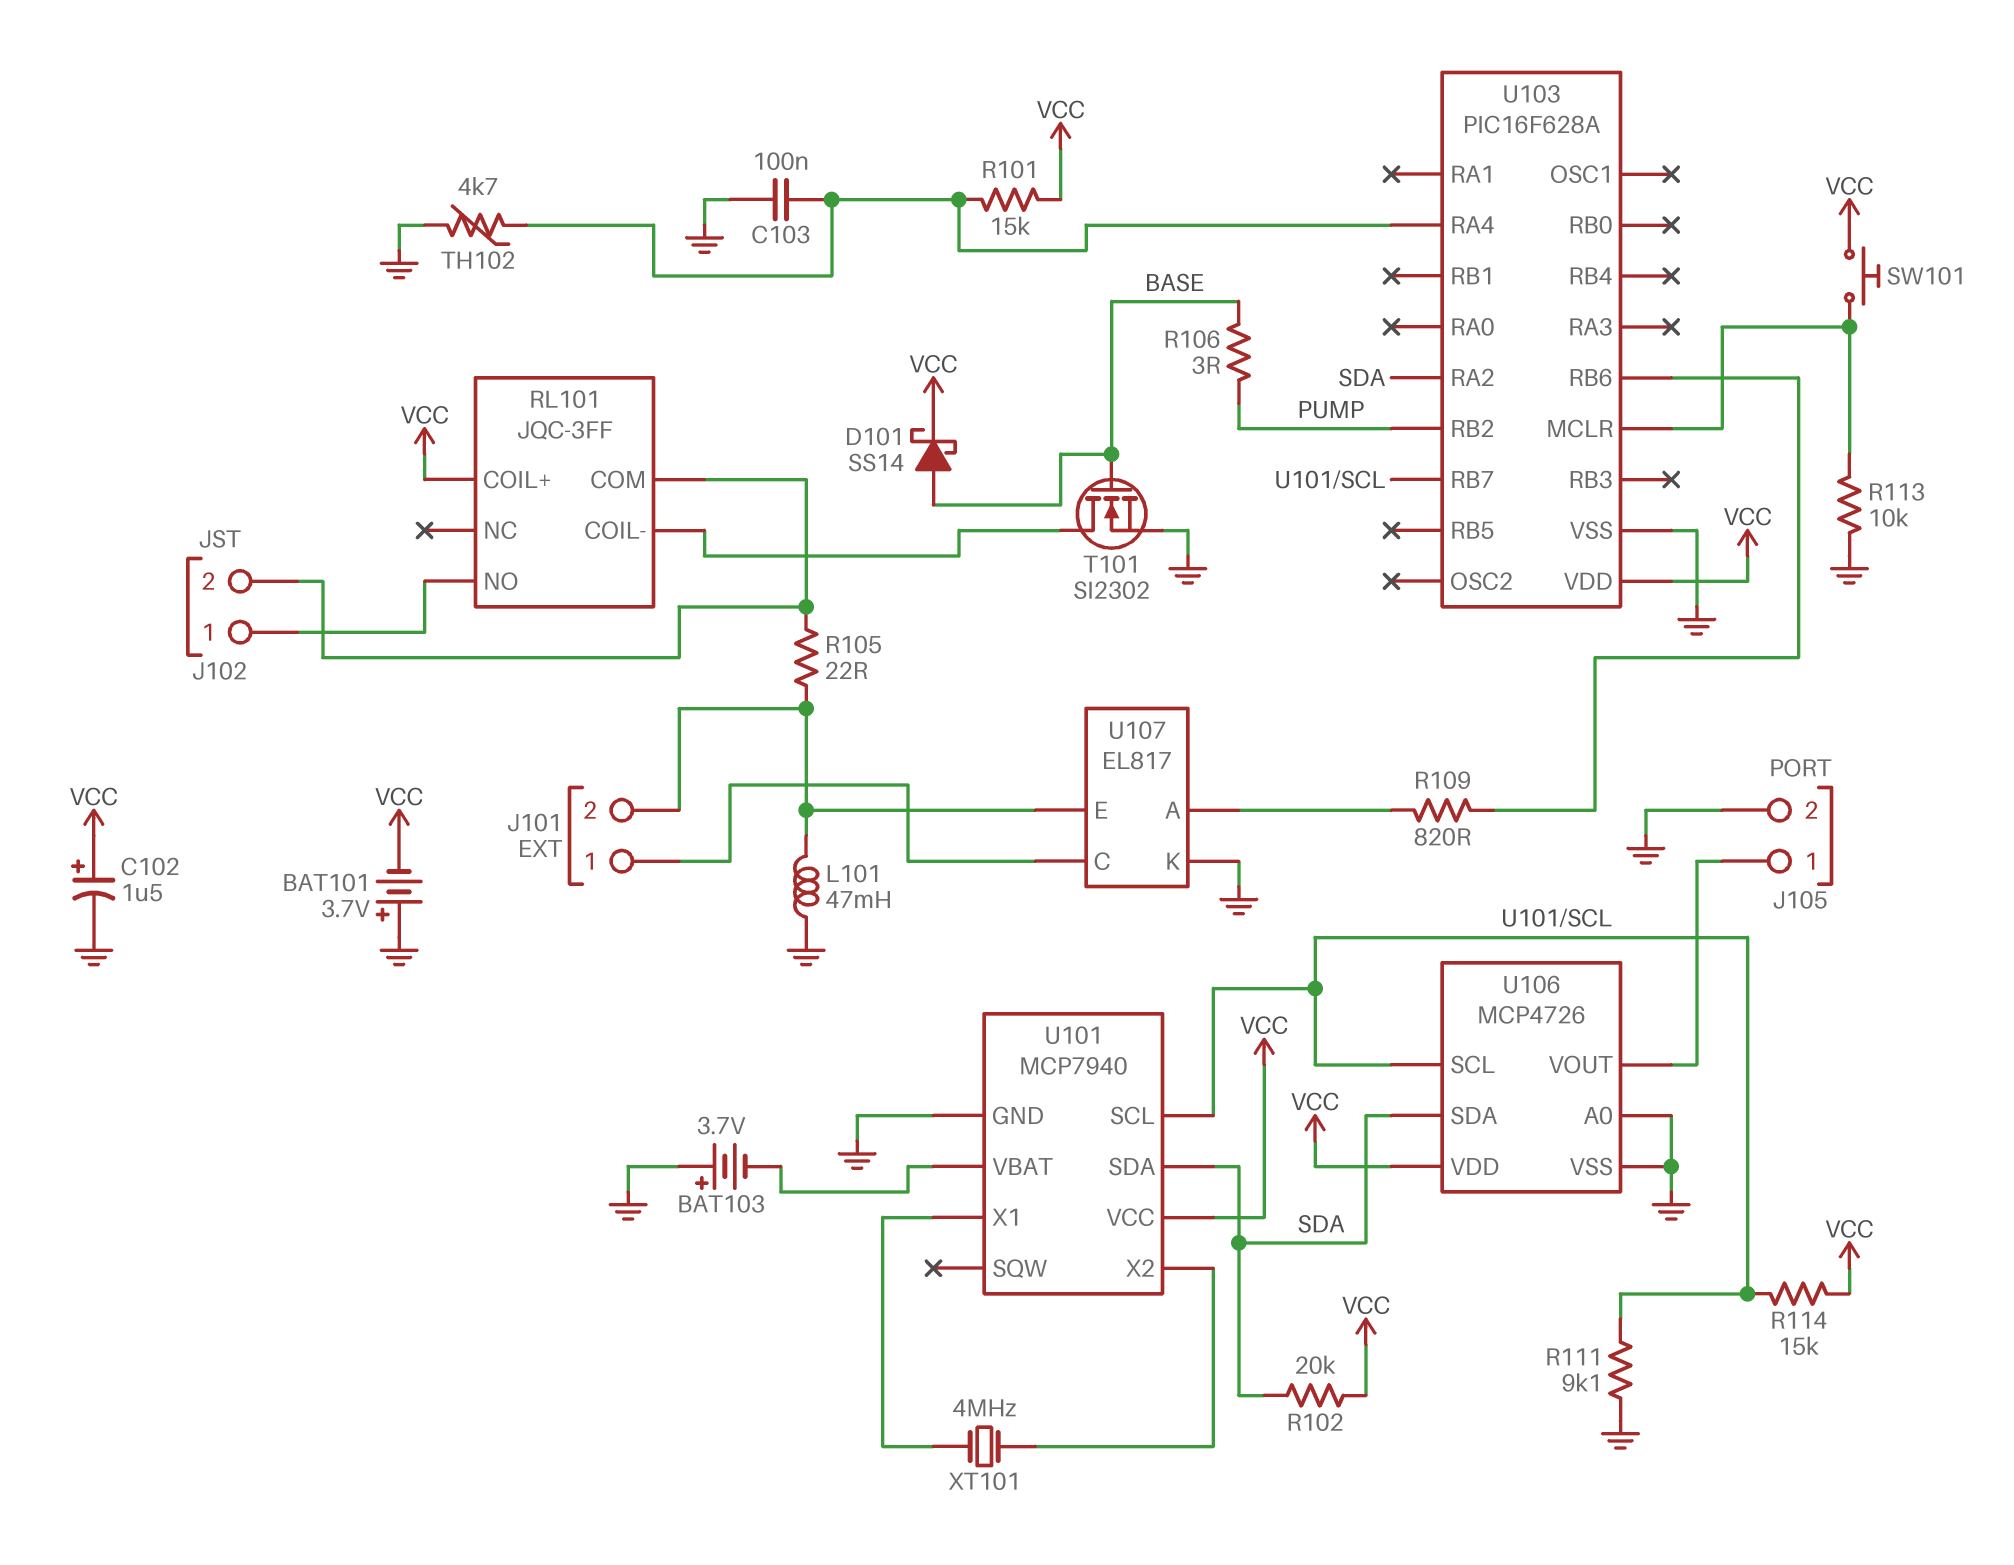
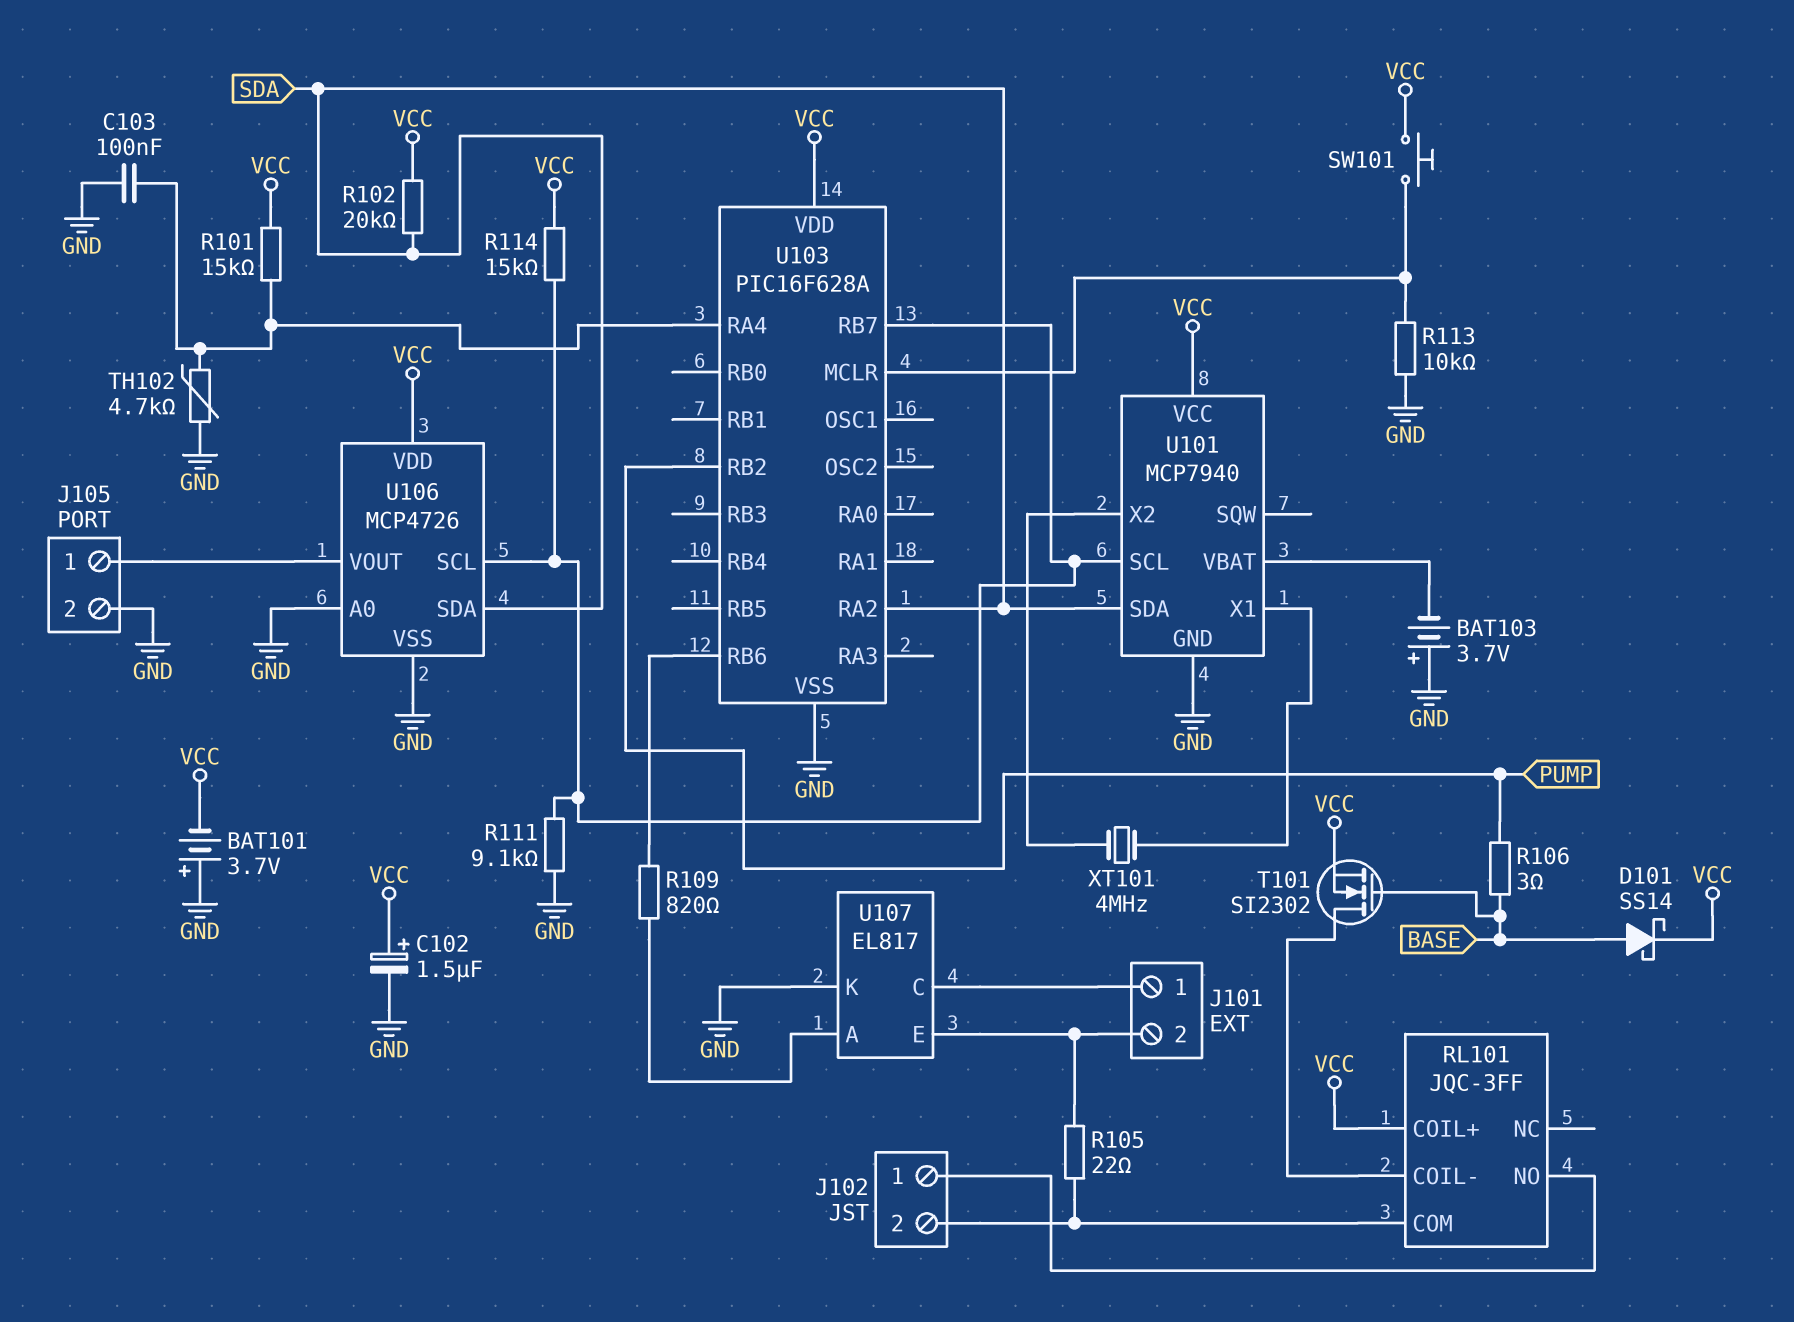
L101: 47mH (GND, J101/2) -> none
T101: NMOS SI2302 (G BASE, D RL101/COIL-, S GND) -> NMOS SI2302 (G BASE, D RL101/COIL-, S VCC)

